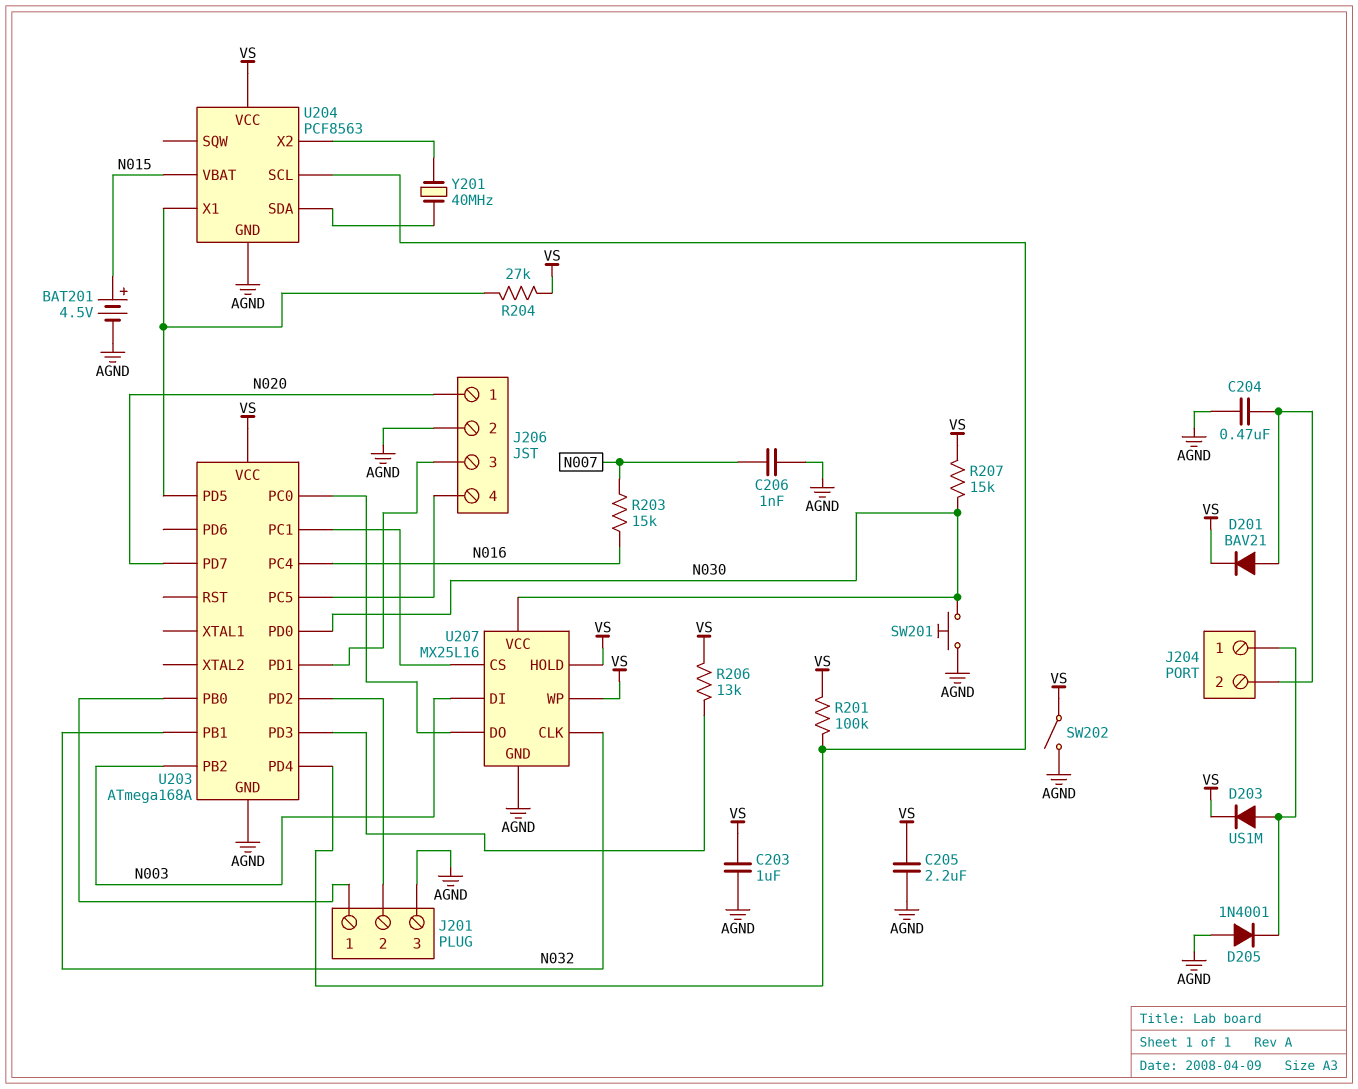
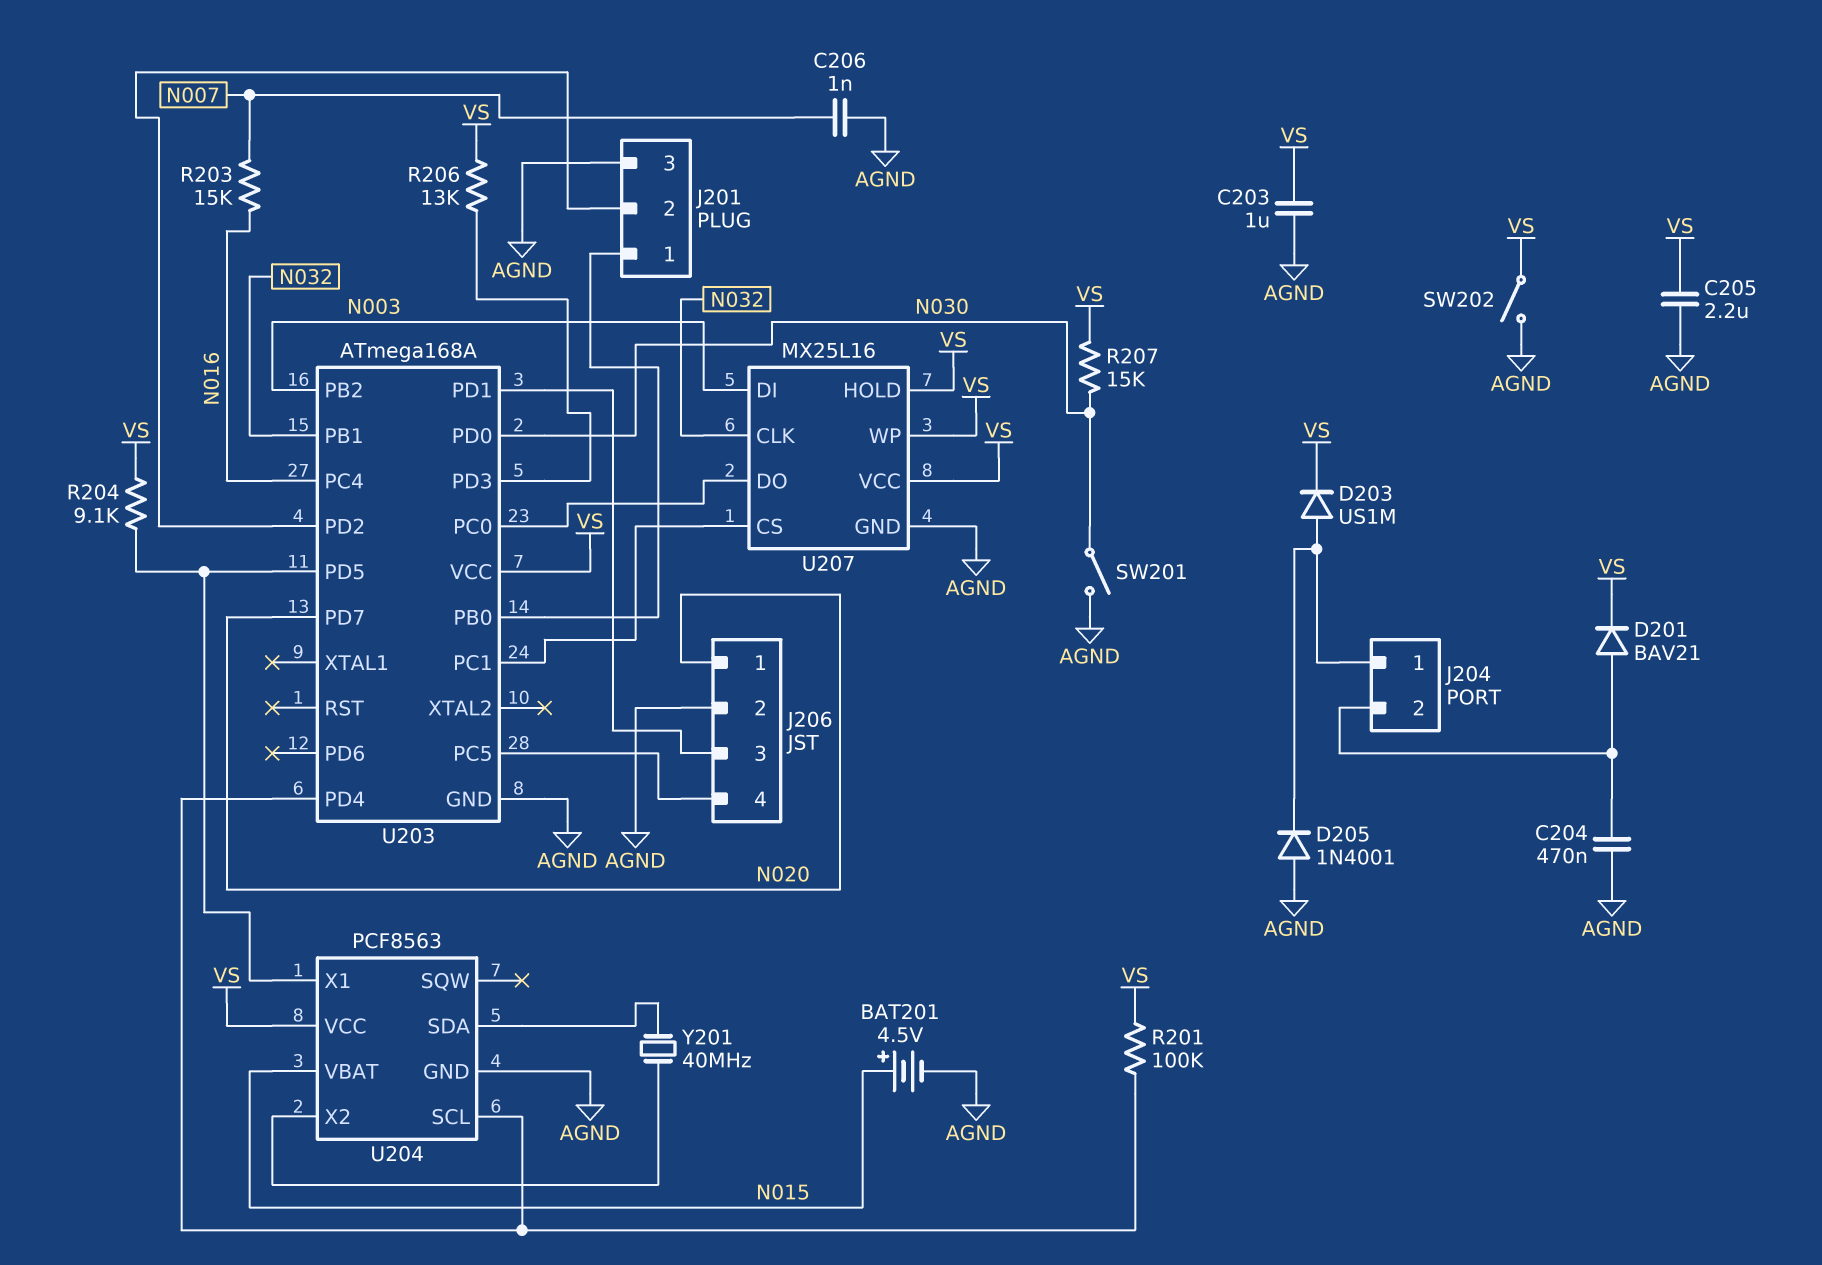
R204: 27k (U203/PD5, VS) -> 9.1k (U203/PD5, VS)
SW201: button (AGND, N030) -> switch (AGND, N030)
U207 pin VCC: N030 -> VS

